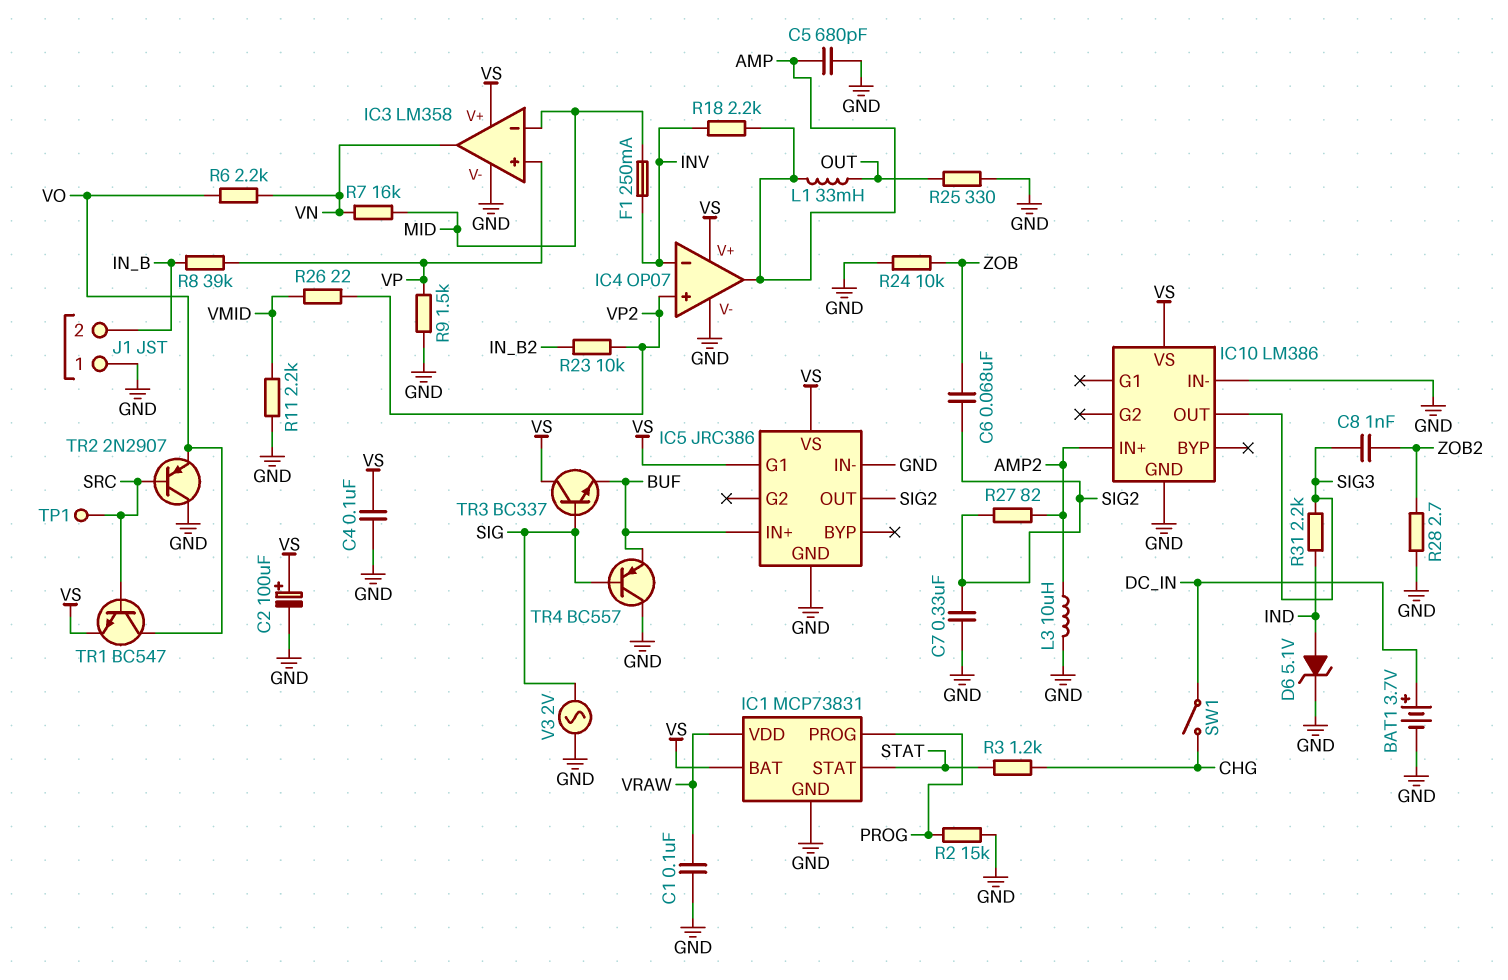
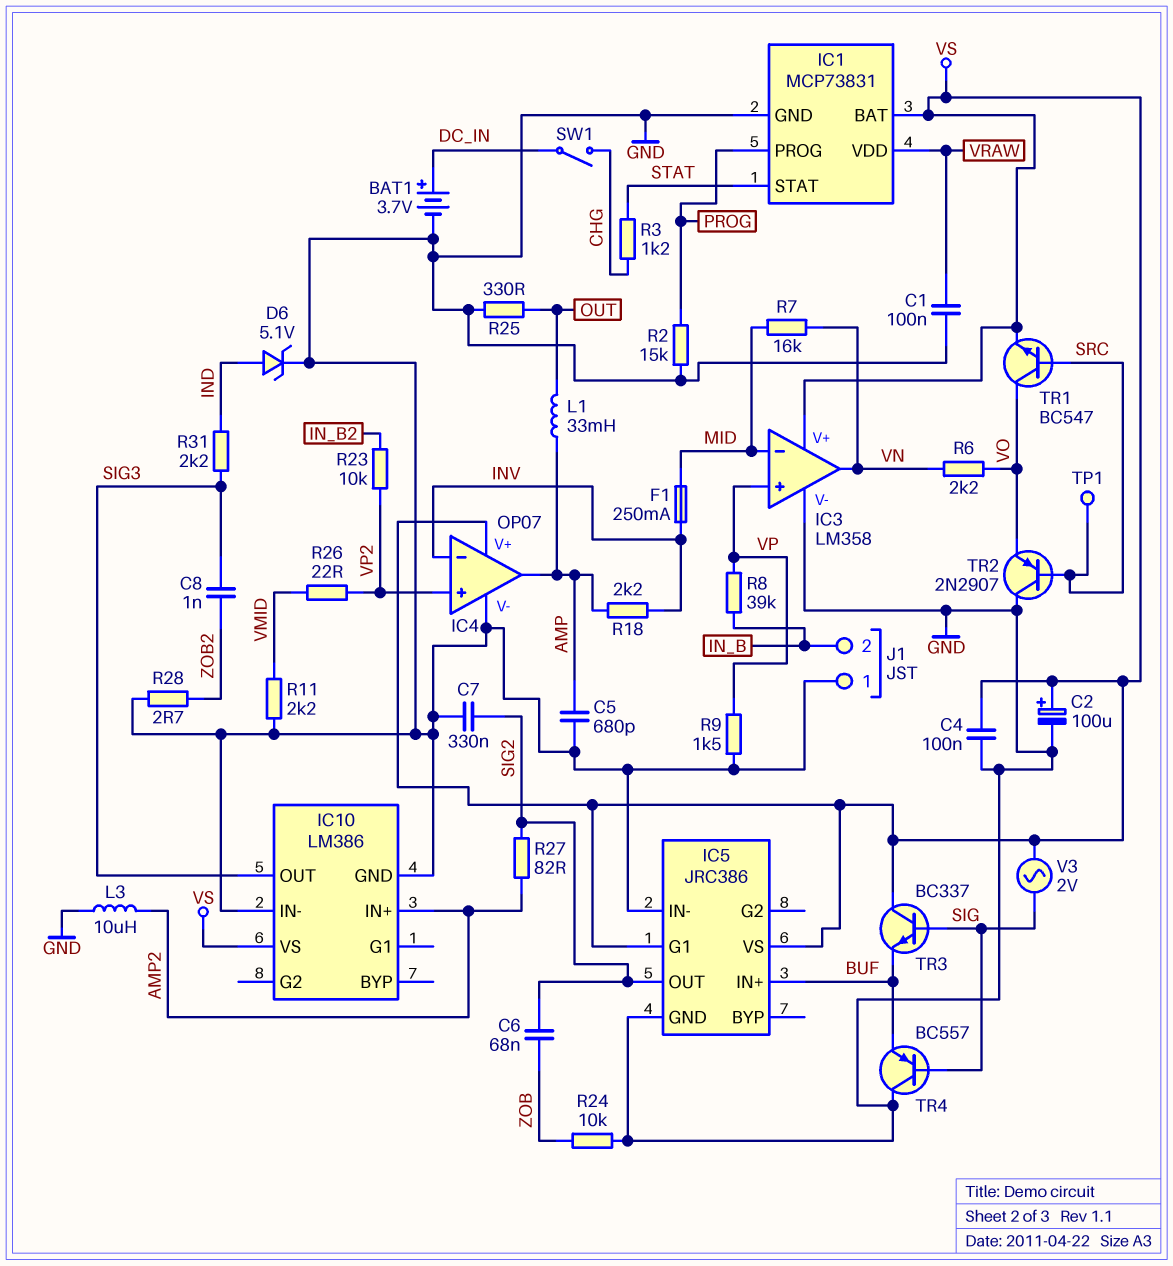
V3: AC 2V (GND, SIG) -> AC 2V (SIG, VS)

